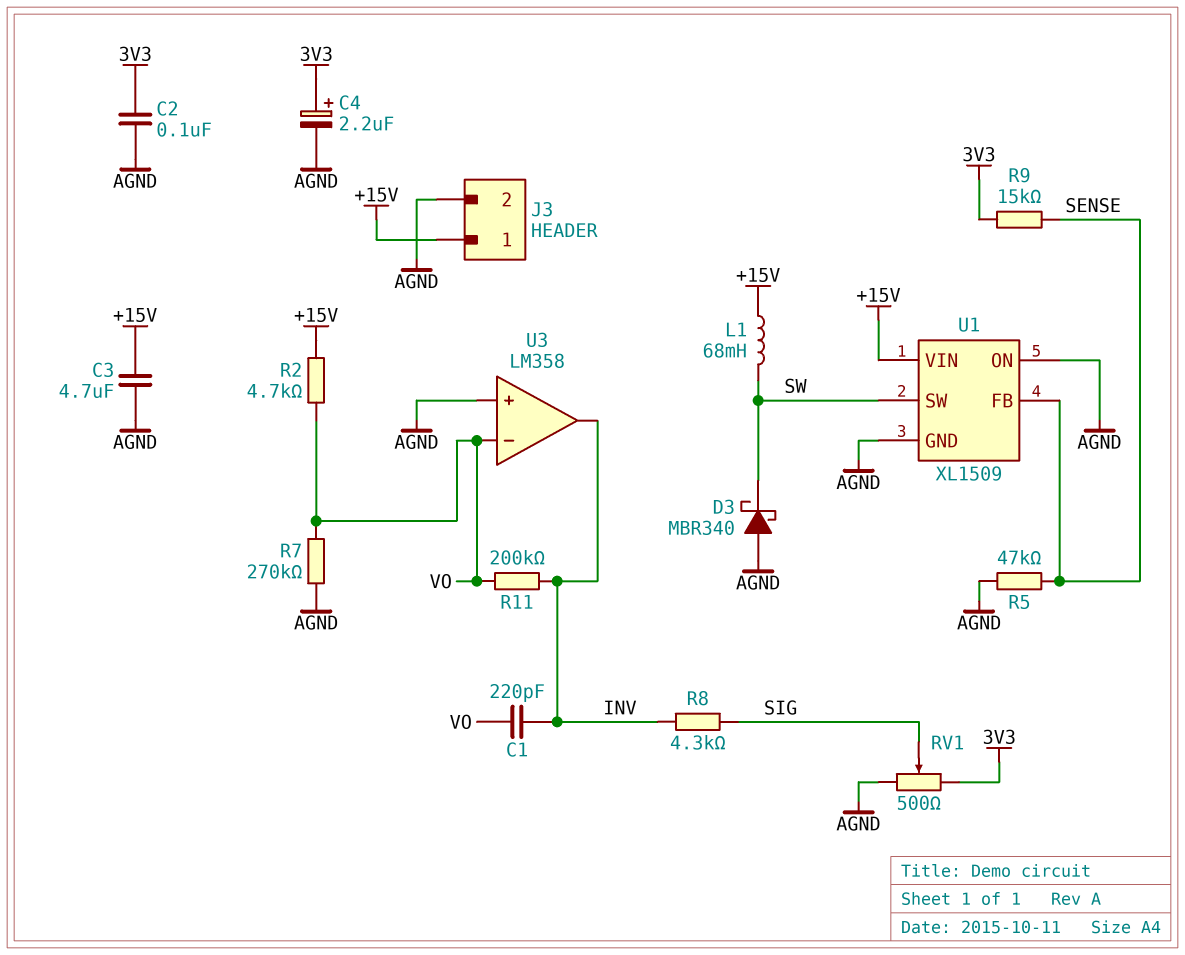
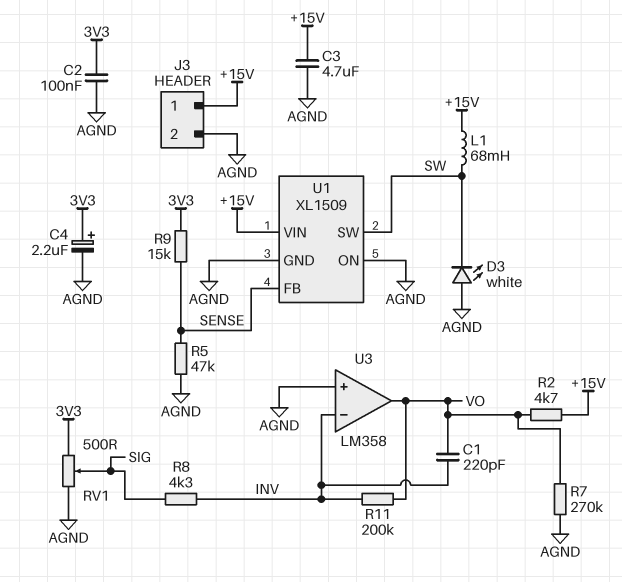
D3: schottky MBR340 (A AGND, K SW) -> LED white (A AGND, K SW)
U3 pin in-: VO -> INV
U3 pin out: INV -> VO

